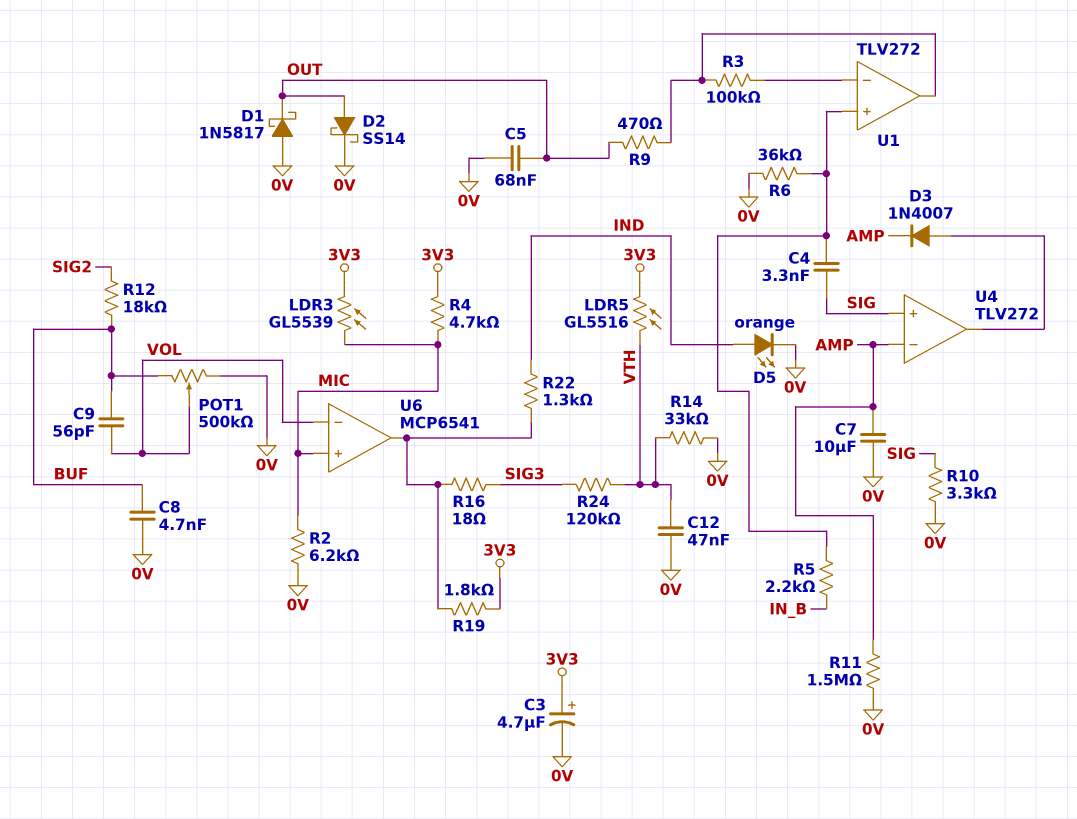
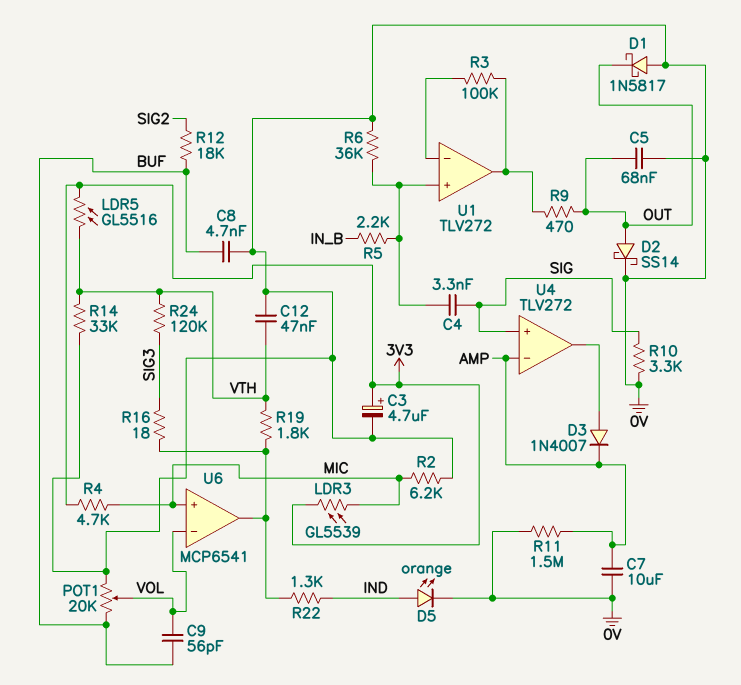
POT1: 500k (0V, BUF, wiper VOL) -> 20k (0V, BUF, wiper VOL)
R19: 1.8k (3V3, U6/out) -> 1.8k (U6/out, VTH)

